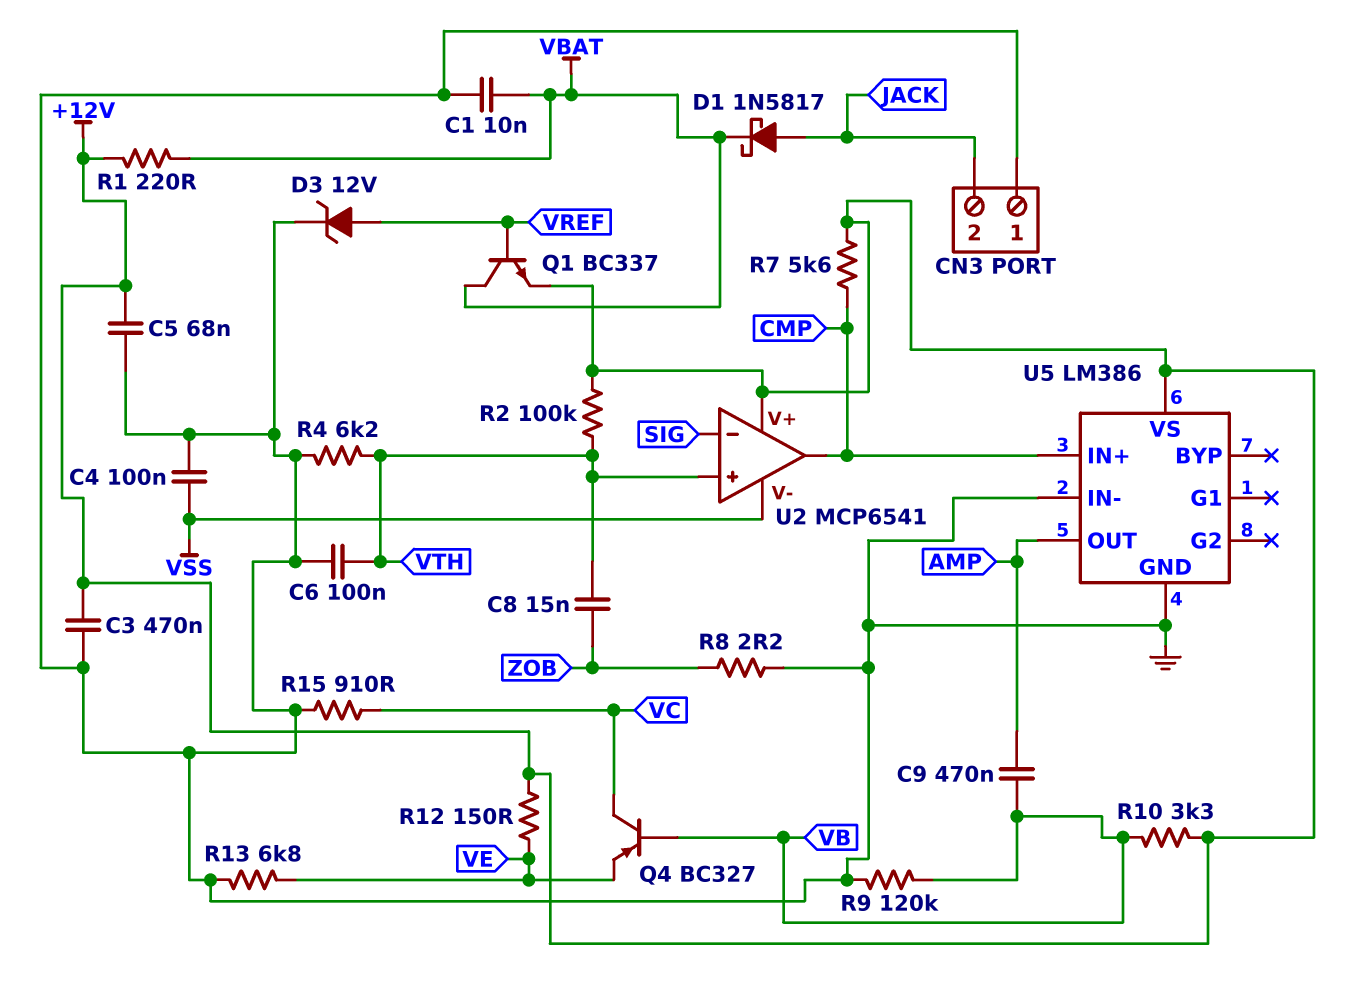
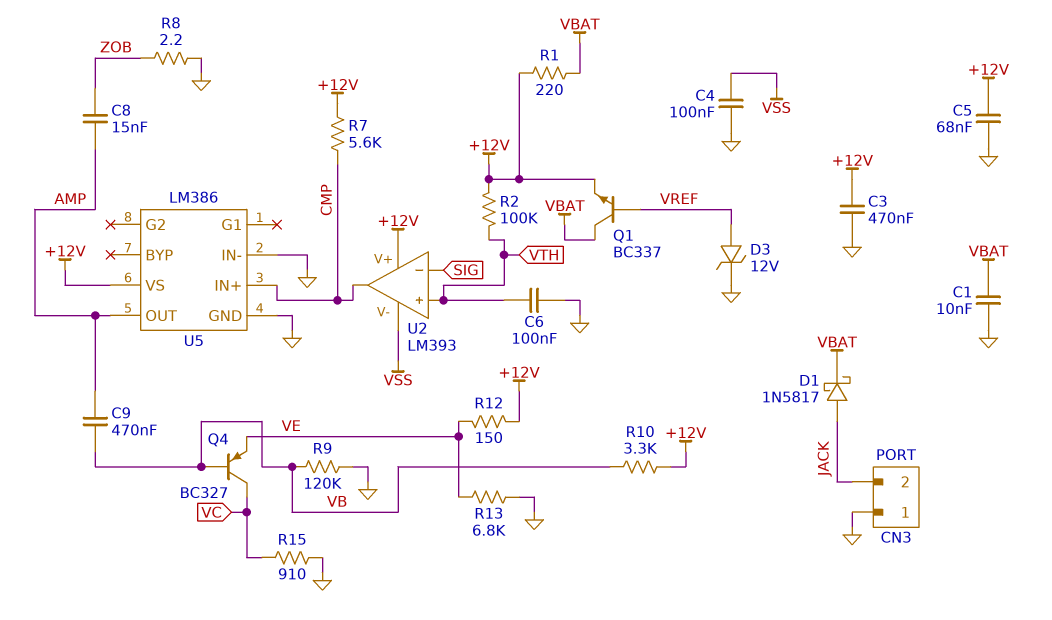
C8: 15nF (VTH, ZOB) -> 15nF (AMP, ZOB)
R4: 6.2k (GND, VTH) -> none
U2: MCP6541 -> LM393

